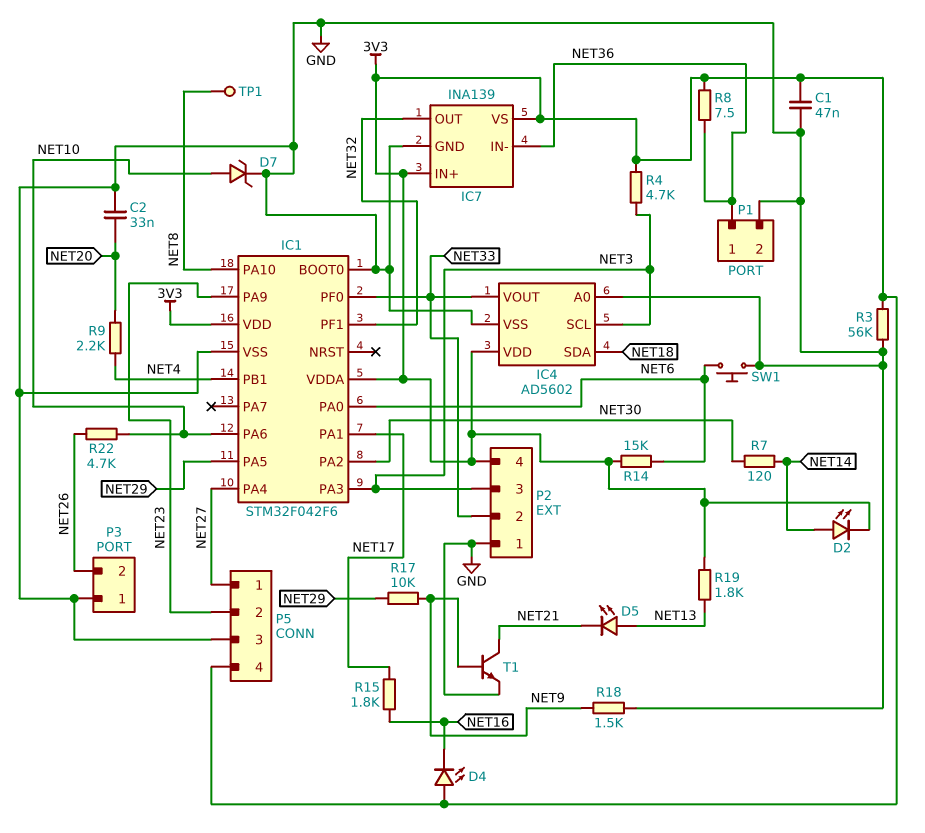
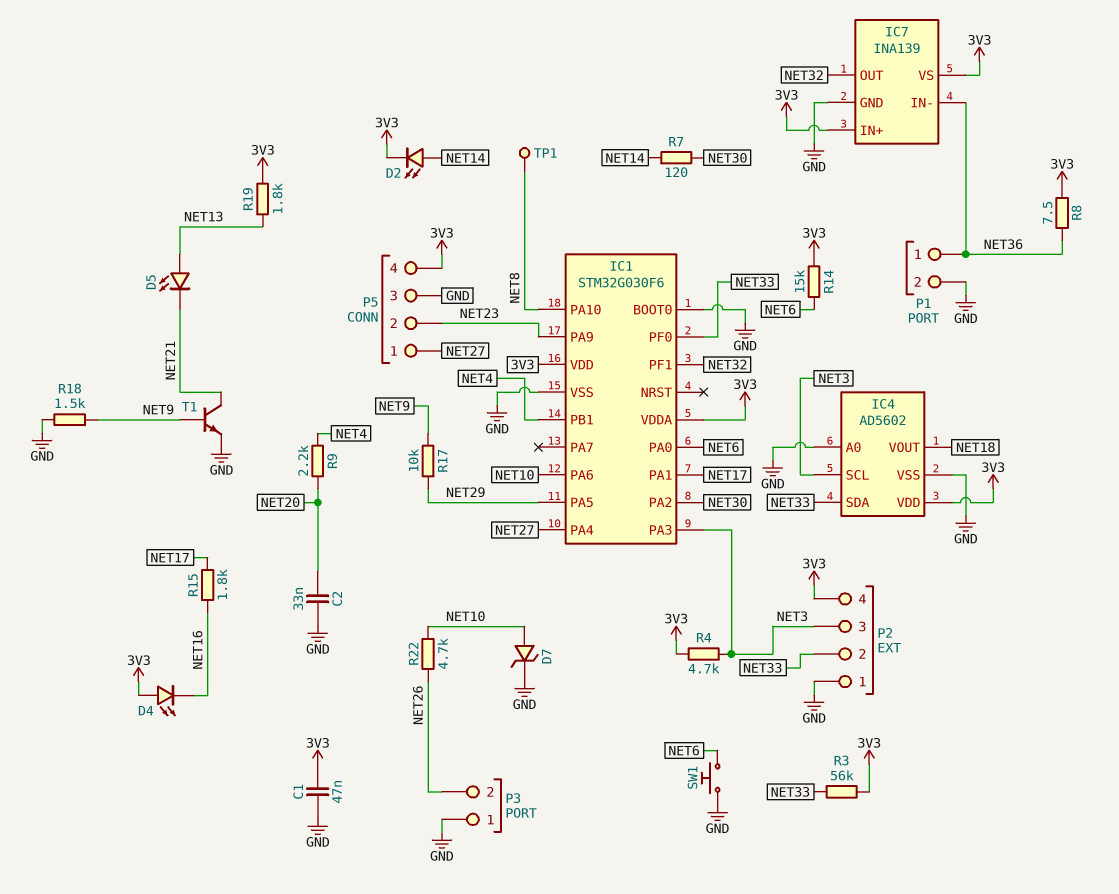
IC1: STM32F042F6 -> STM32G030F6
IC4 pin SDA: NET18 -> NET33
IC4 pin VOUT: NET33 -> NET18
R3: 56k (3V3, GND) -> 56k (3V3, NET33)

